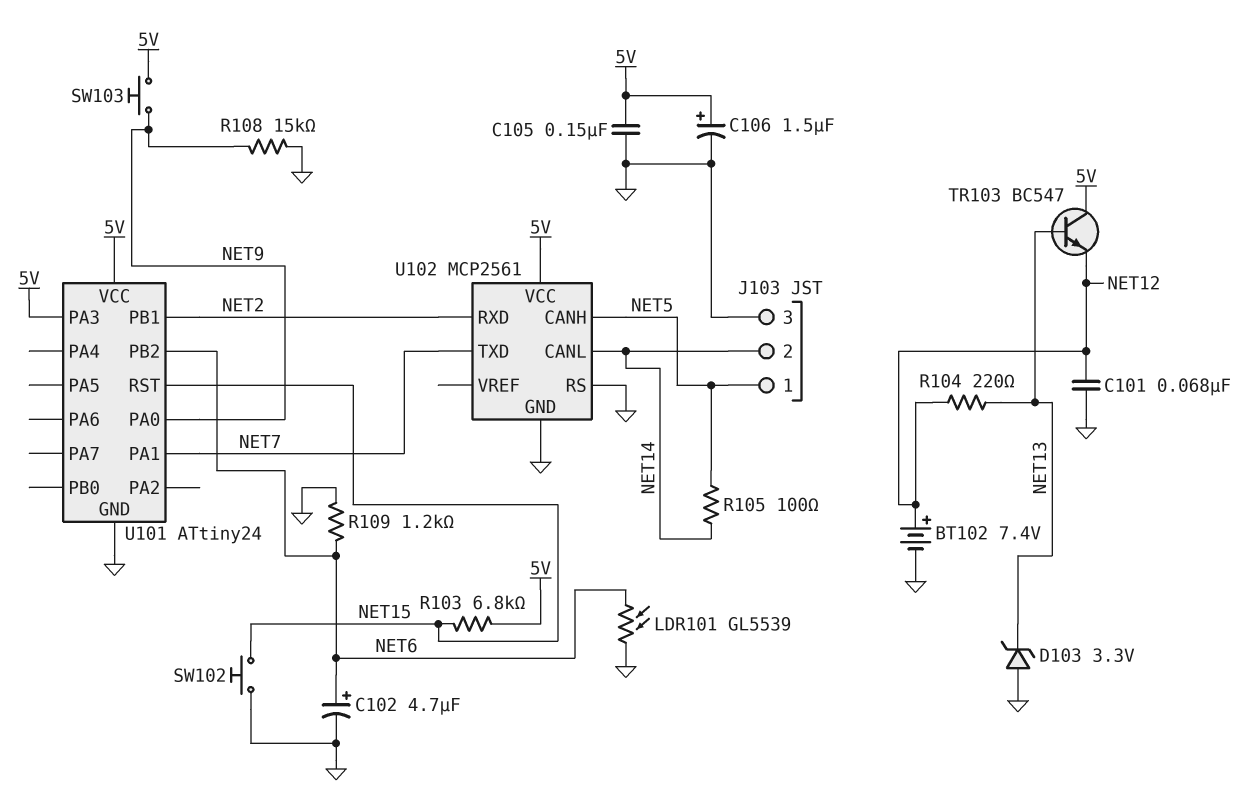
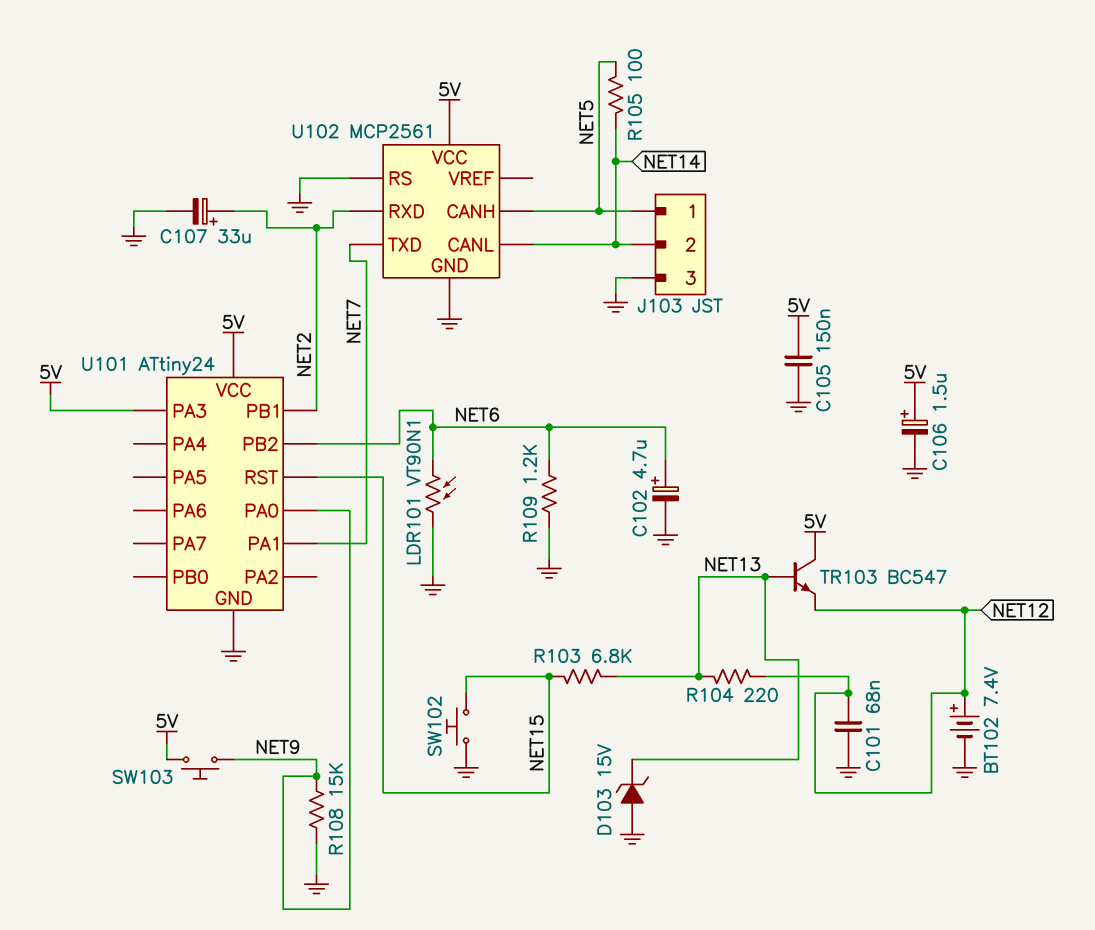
C107: none -> 33uF (plus NET2, minus GND)
D103: zener 3.3V (A GND, K NET13) -> zener 15V (A GND, K NET13)
LDR101: GL5539 (GND, NET6) -> VT90N1 (GND, NET6)
R103: 6.8k (5V, NET15) -> 6.8k (NET13, NET15)

